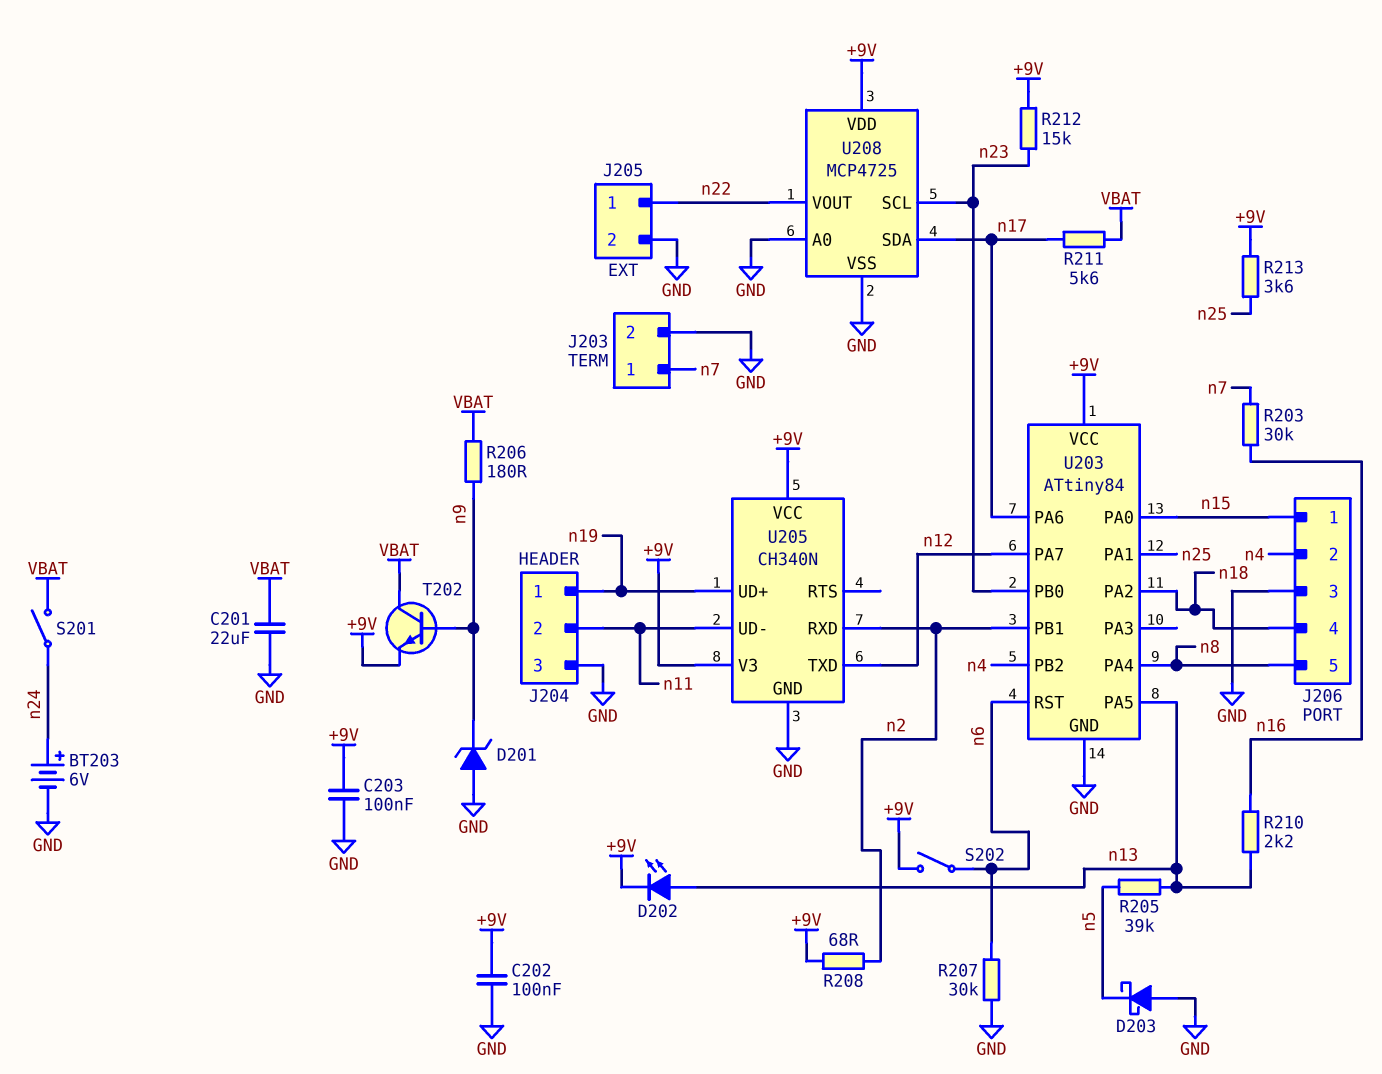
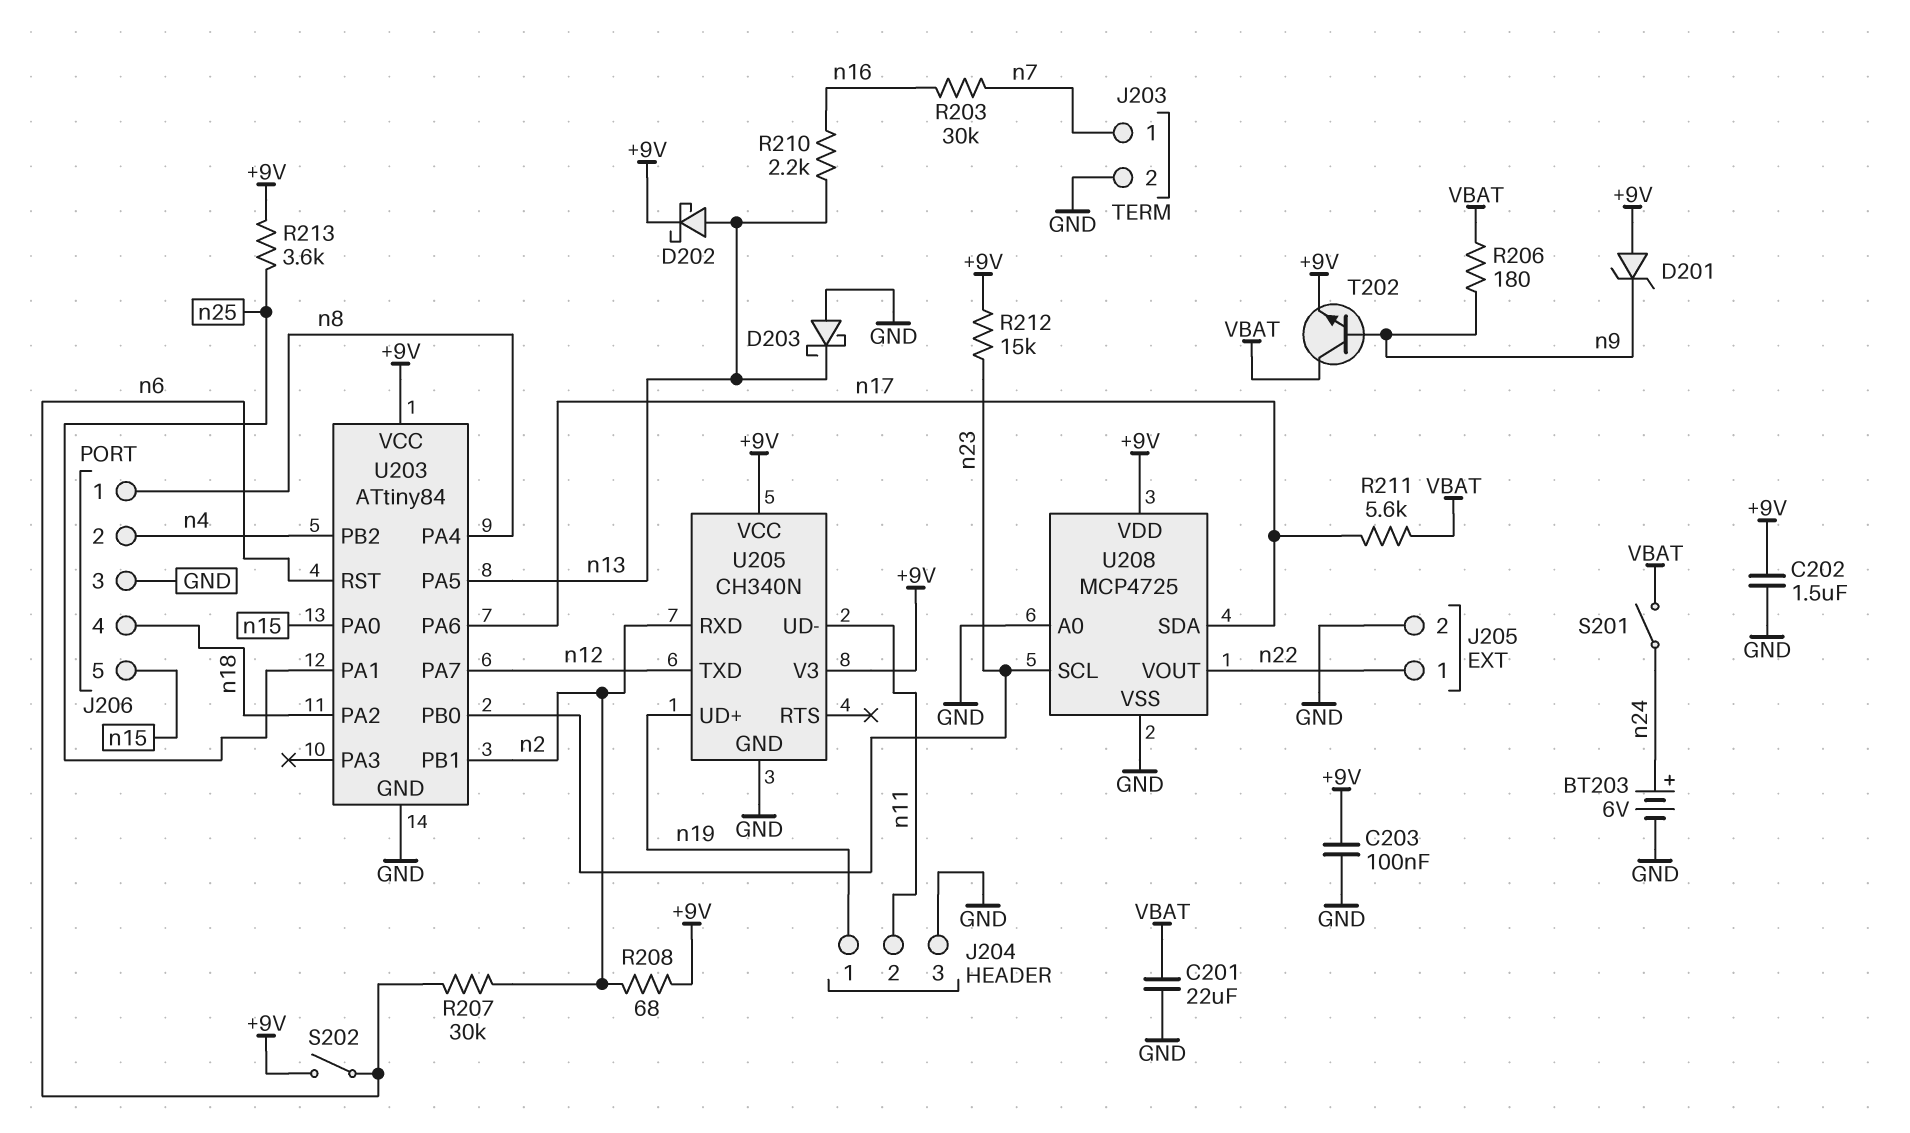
C202: 100nF (+9V, GND) -> 1.5uF (+9V, GND)
D201: zener (A GND, K n9) -> zener (A +9V, K n9)
D202: LED (A n13, K +9V) -> schottky (A n13, K +9V)
D203: schottky (A GND, K n5) -> schottky (A GND, K n13)
J206 pin 1: n15 -> n8
J206 pin 5: n8 -> n15
R205: 39k (n5, n13) -> none
R207: 30k (GND, n6) -> 30k (n2, n6)

